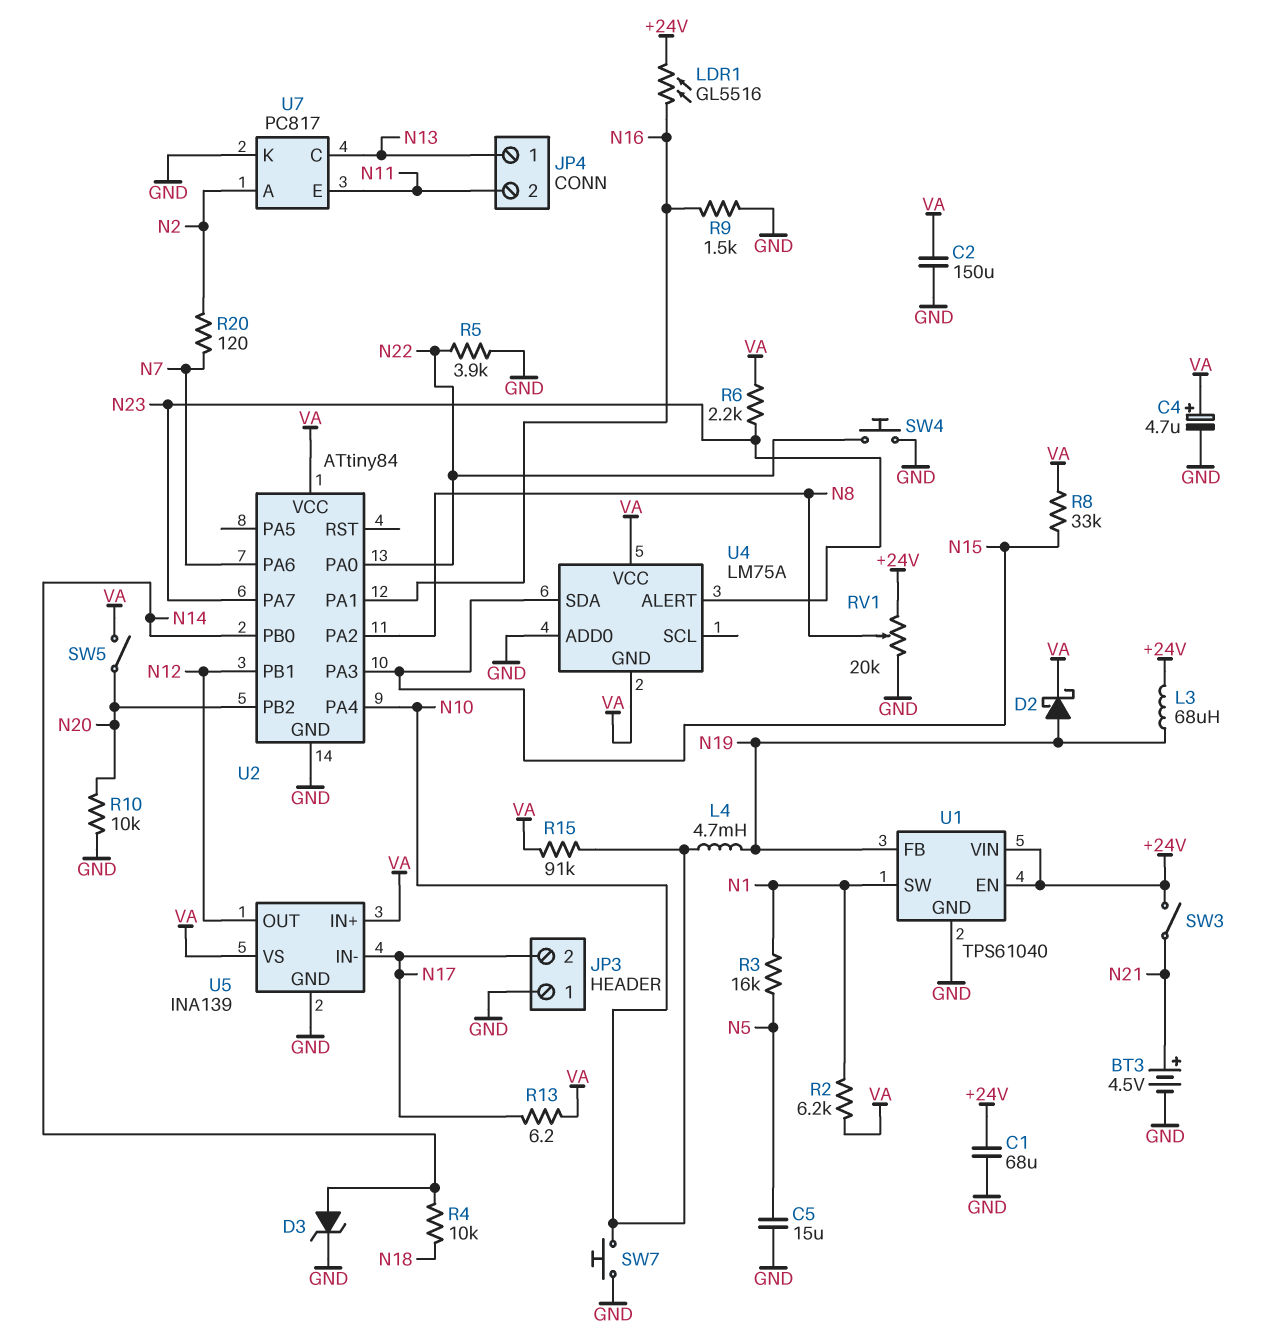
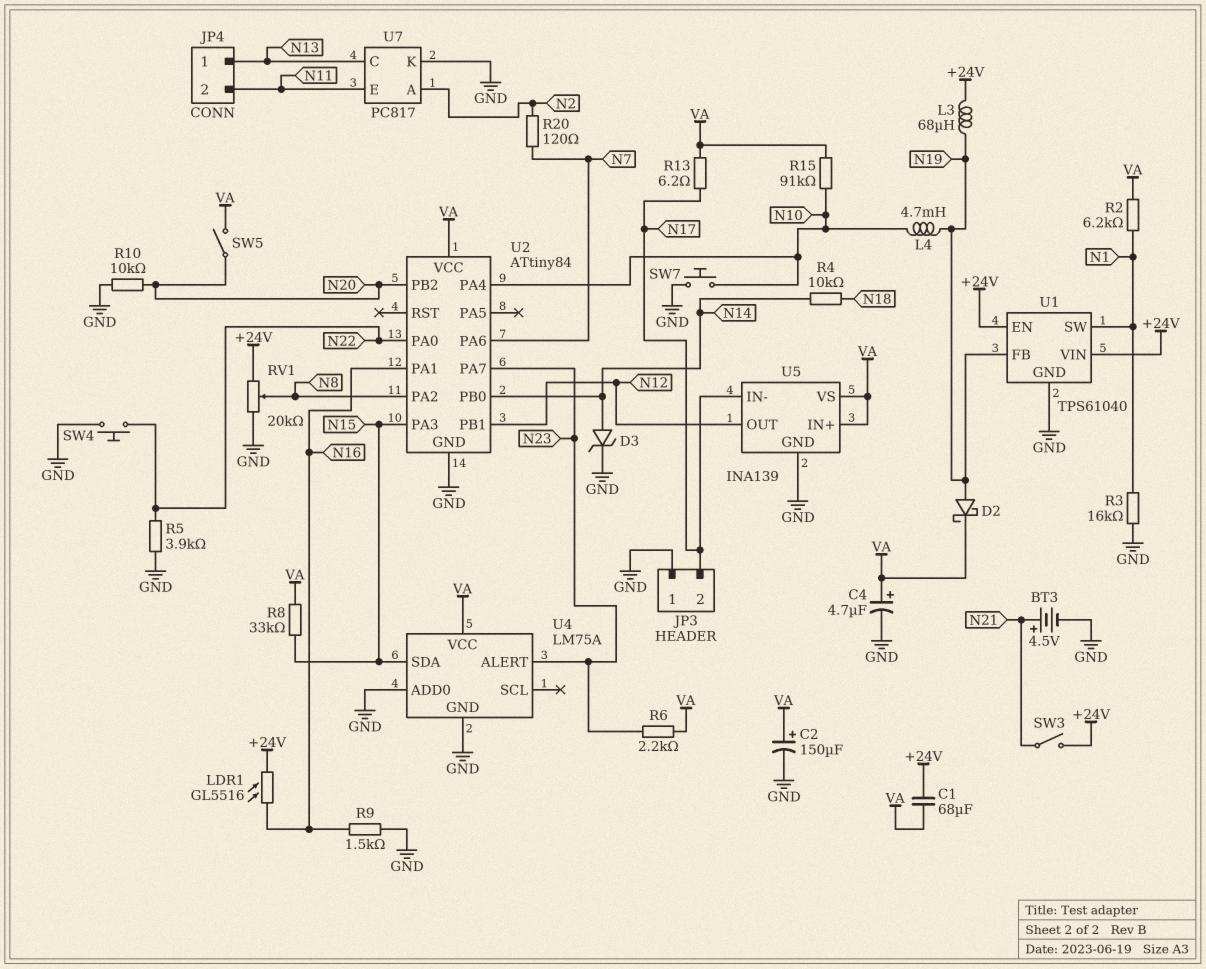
C1: 68uF (+24V, GND) -> 68uF (+24V, VA)
C2: 150uF (GND, VA) -> 150uF (plus VA, minus GND)
C5: 15uF (GND, N5) -> none
R3: 16k (N1, N5) -> 16k (GND, N1)
U4 pin GND: VA -> GND

